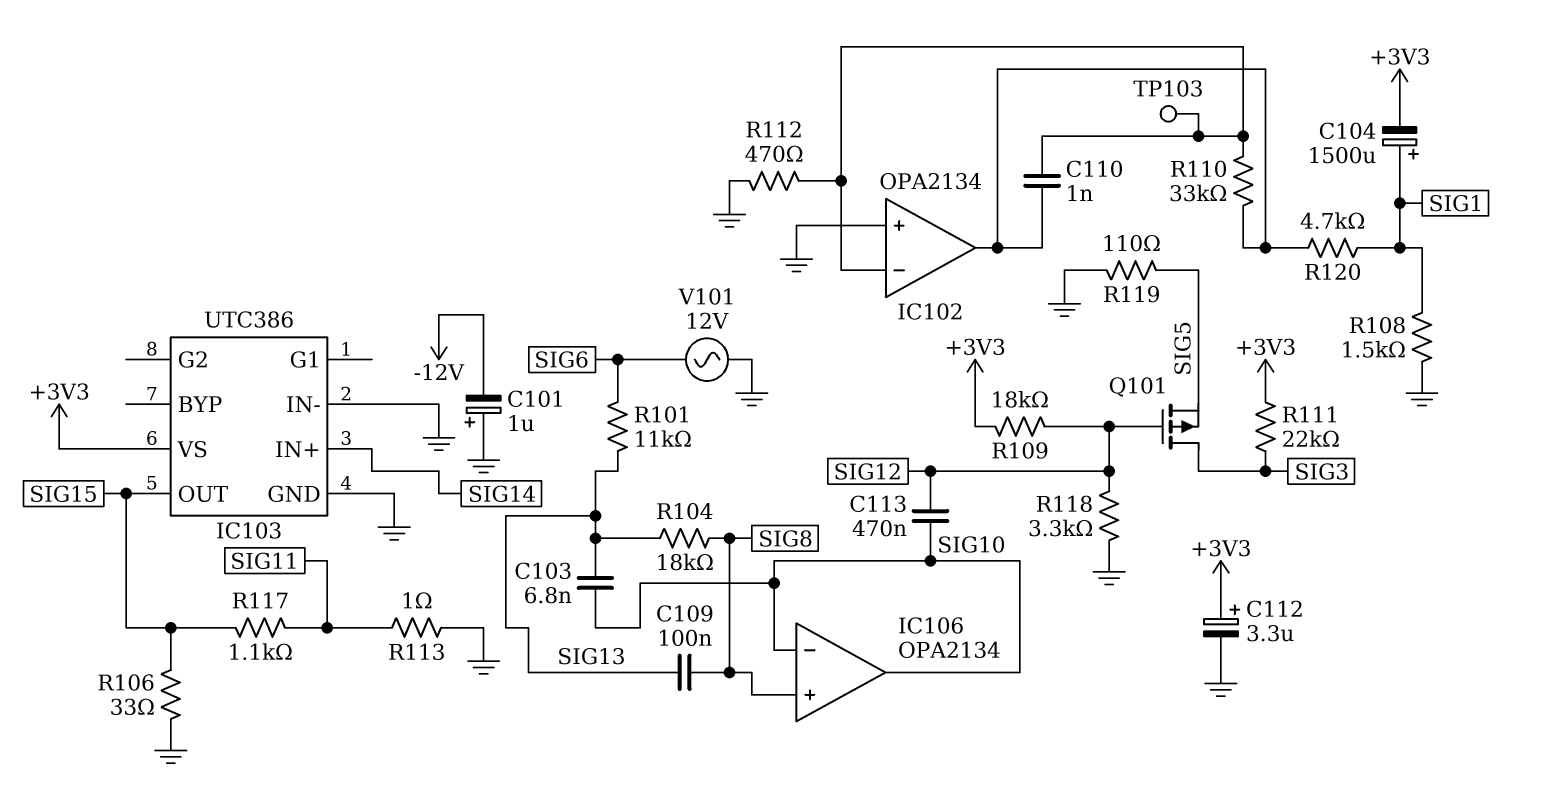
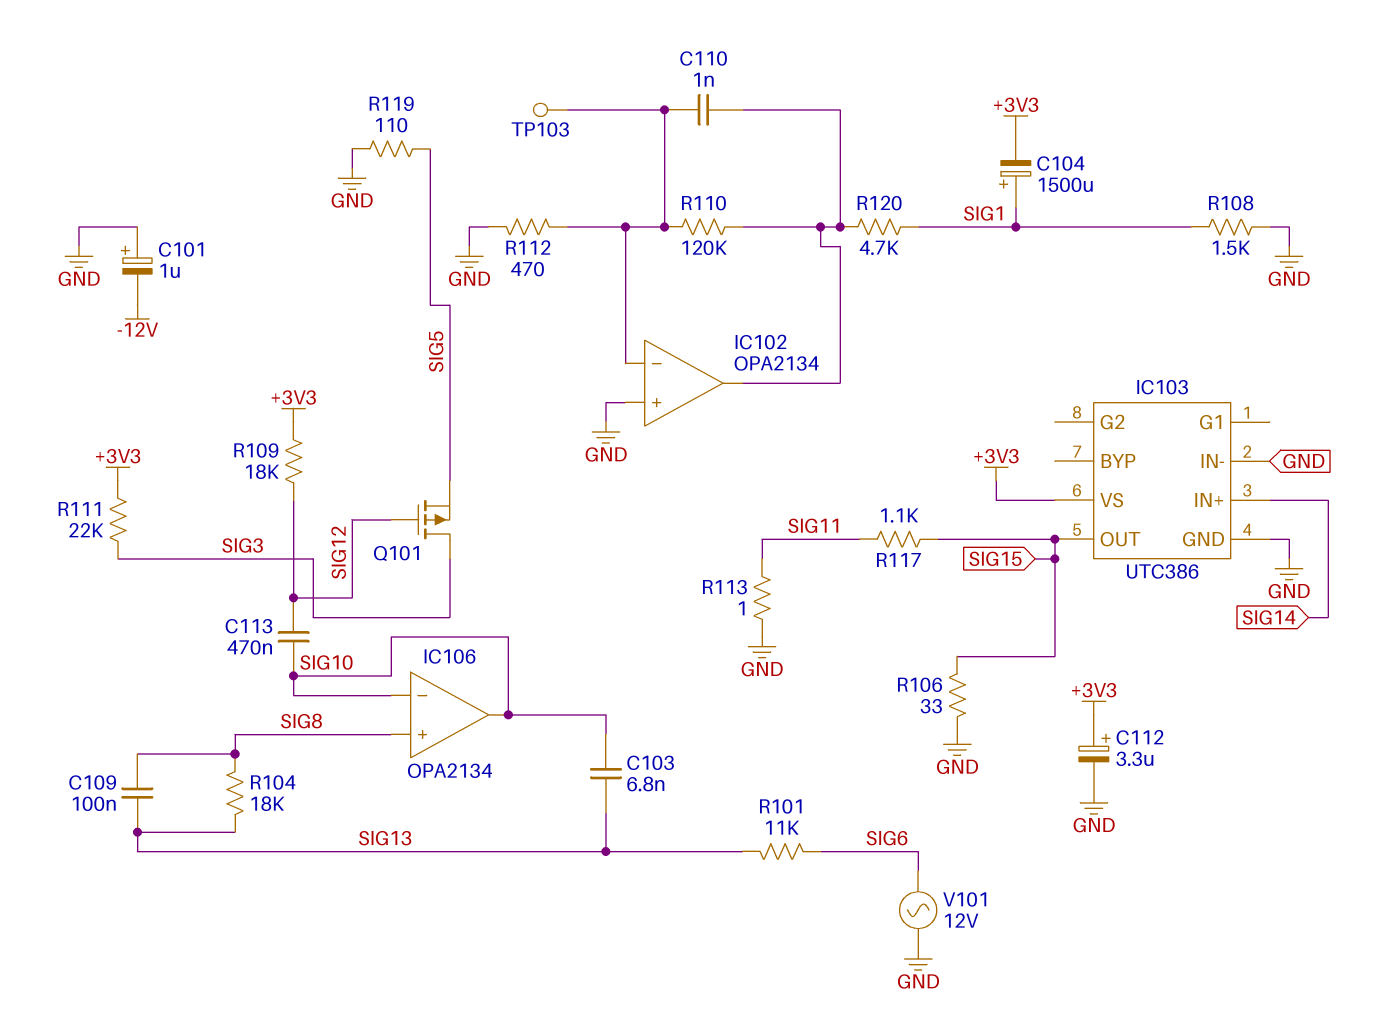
R110: 33k (IC102/in-, IC102/out) -> 120k (IC102/in-, IC102/out)
R118: 3.3k (GND, SIG12) -> none

